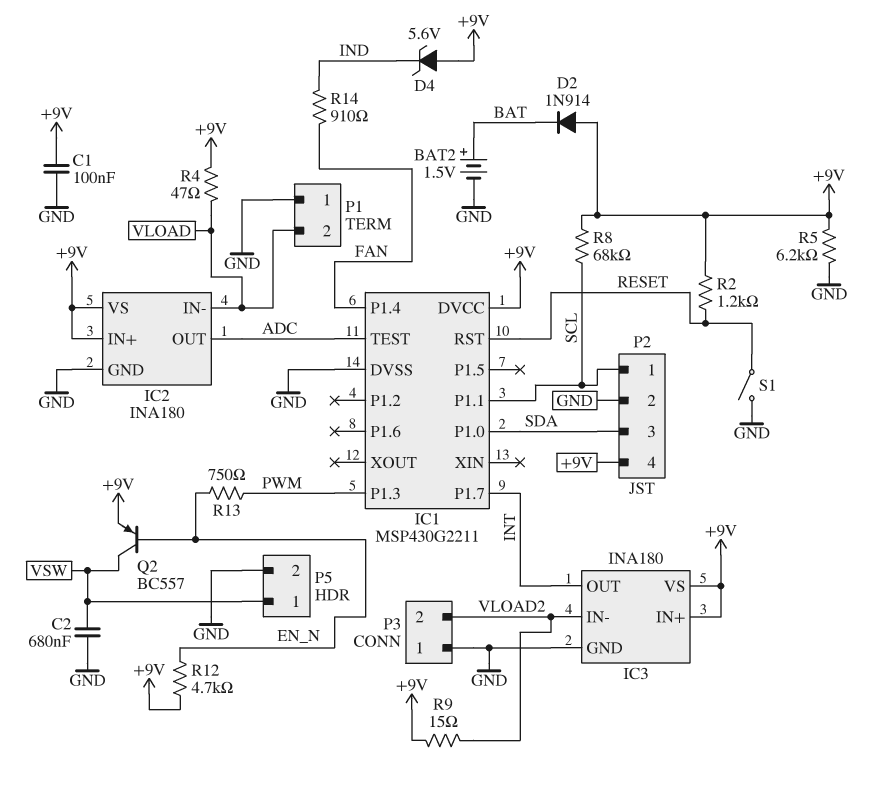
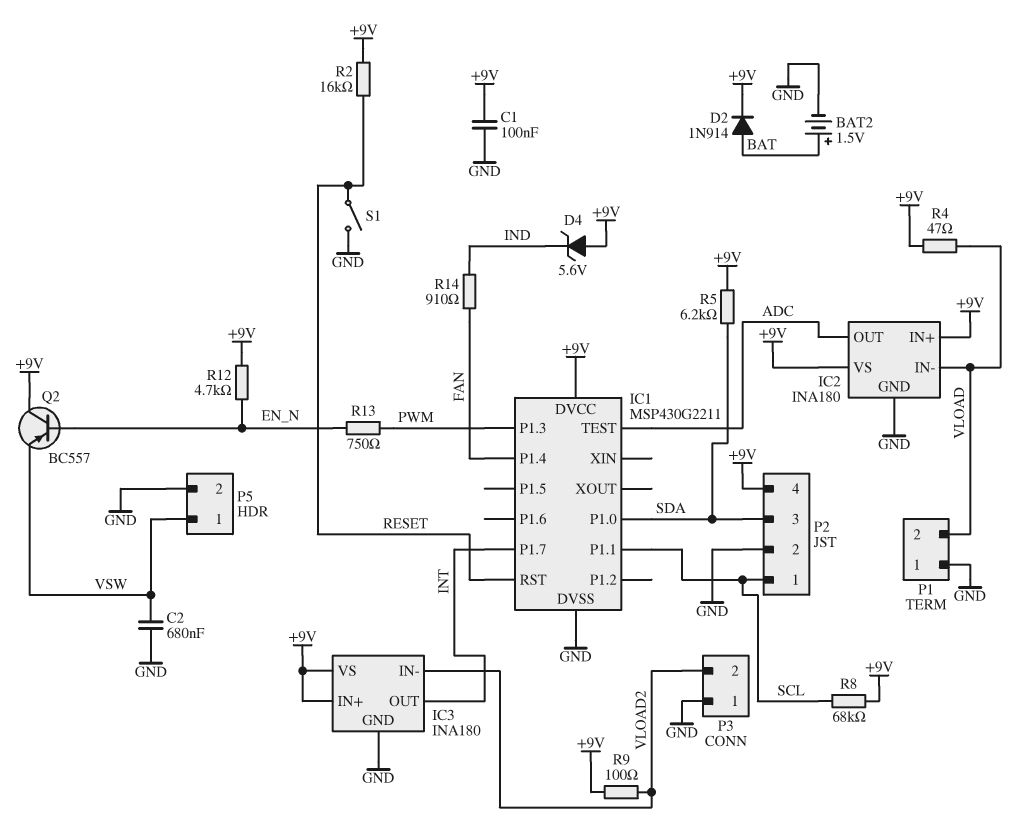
D2: diode 1N914 (A +9V, K BAT) -> diode 1N914 (A BAT, K +9V)
Q2: PNP BC557 (B EN_N, C VSW, E +9V) -> PNP BC557 (B EN_N, C +9V, E VSW)
R2: 1.2k (+9V, RESET) -> 16k (+9V, RESET)
R5: 6.2k (+9V, GND) -> 6.2k (+9V, SDA)
R9: 15 (+9V, VLOAD2) -> 100 (+9V, VLOAD2)

